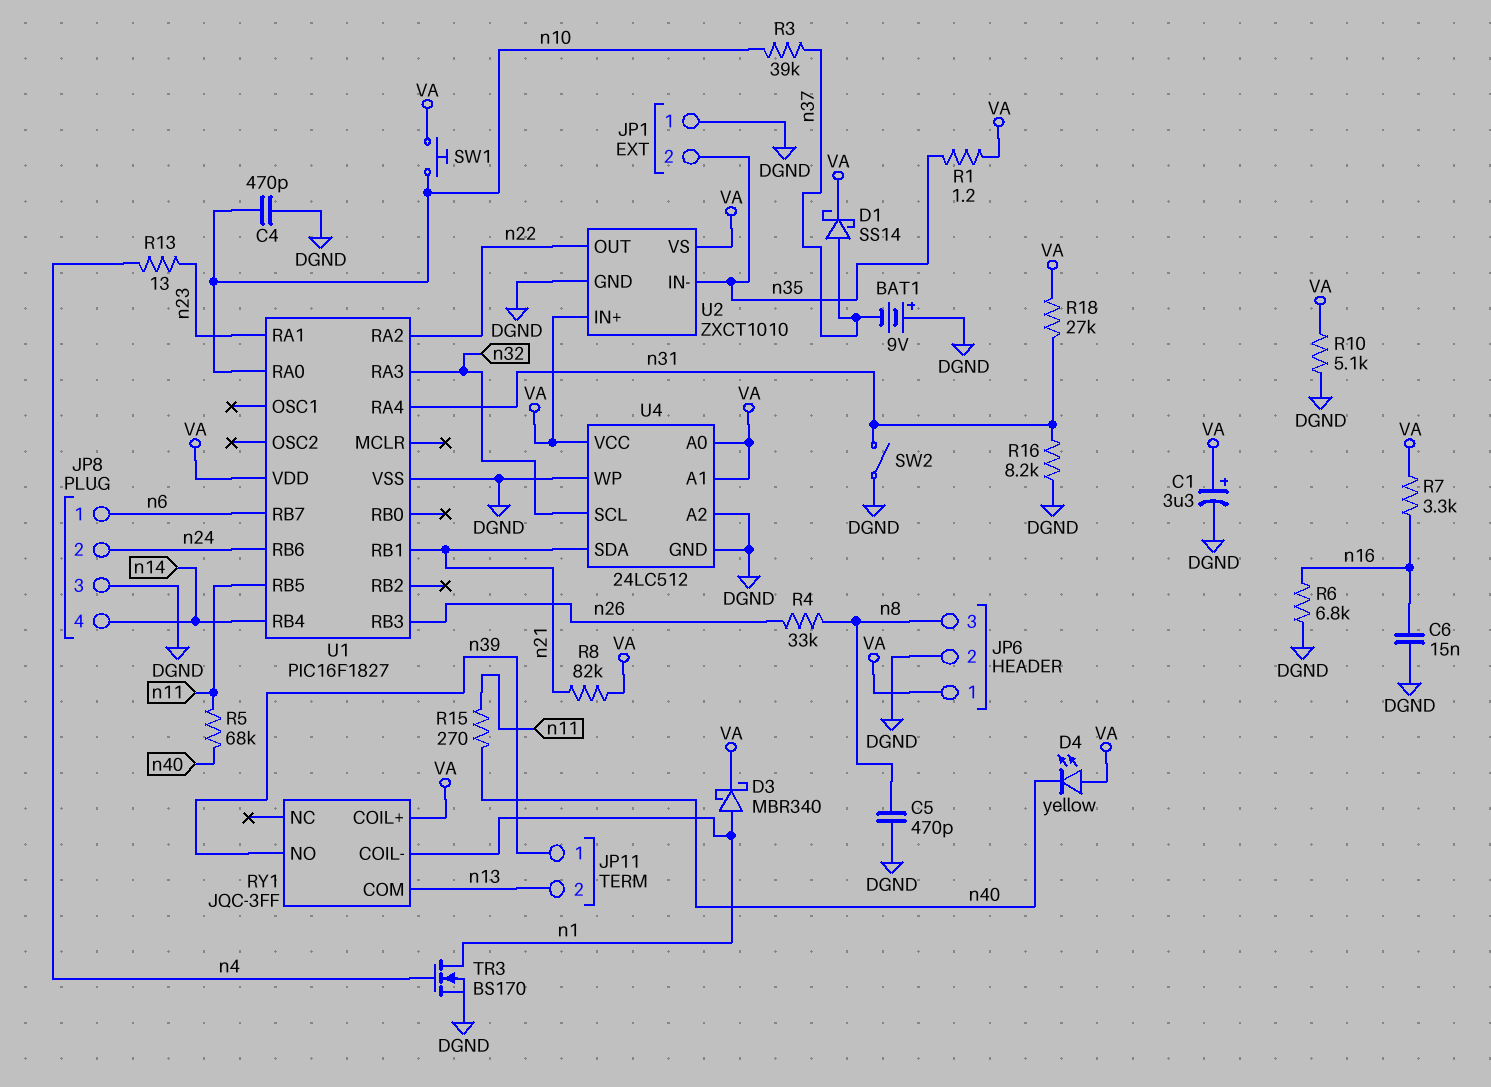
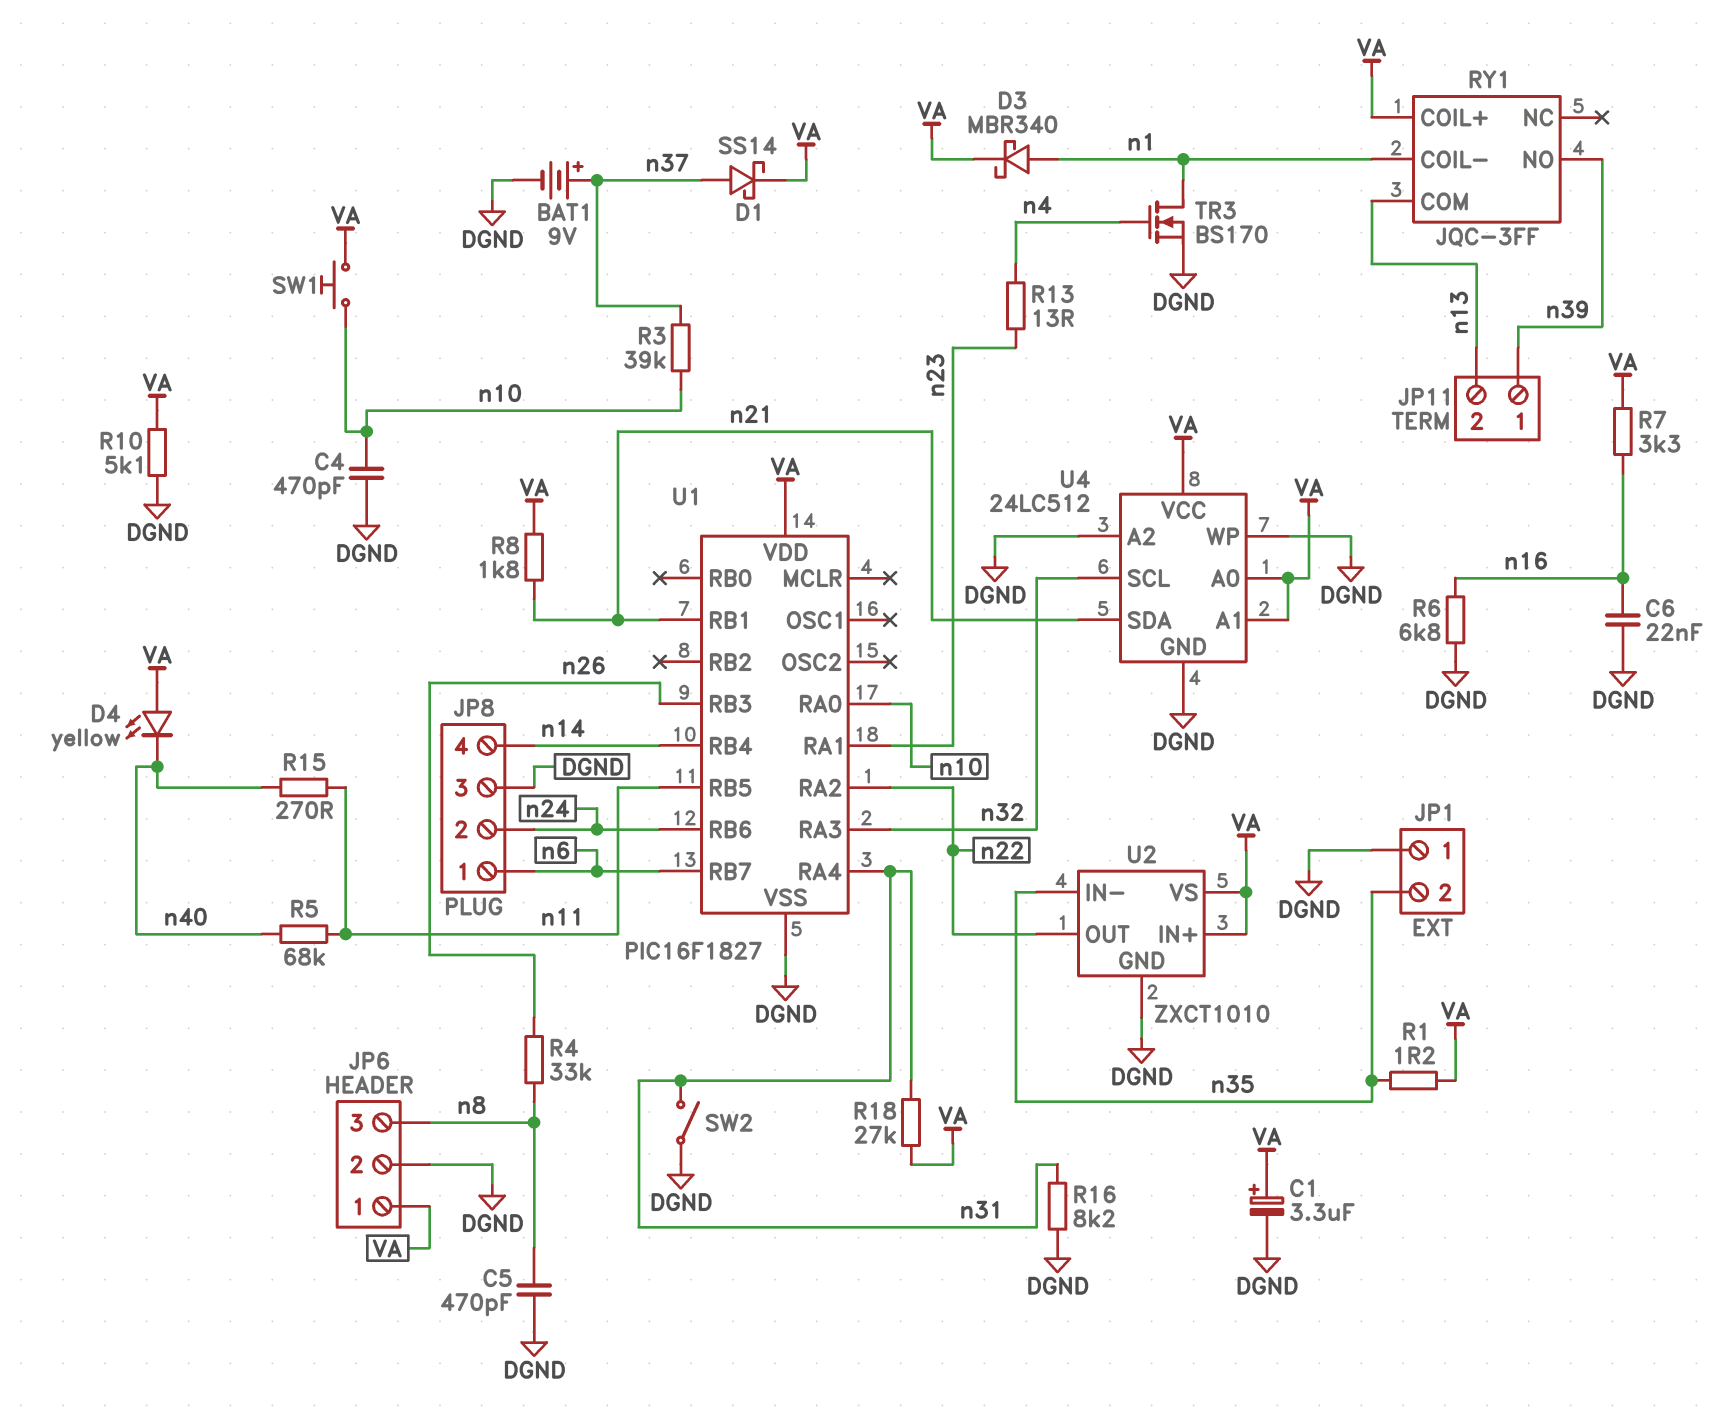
BAT1: 9V (plus DGND, minus n37) -> 9V (plus n37, minus DGND)
C6: 15nF (DGND, n16) -> 22nF (DGND, n16)
R8: 82k (VA, n21) -> 1.8k (VA, n21)

